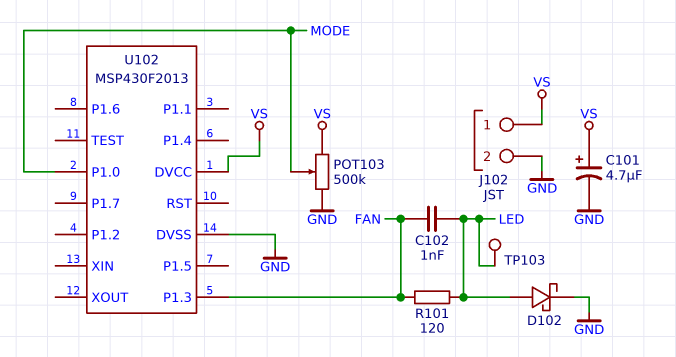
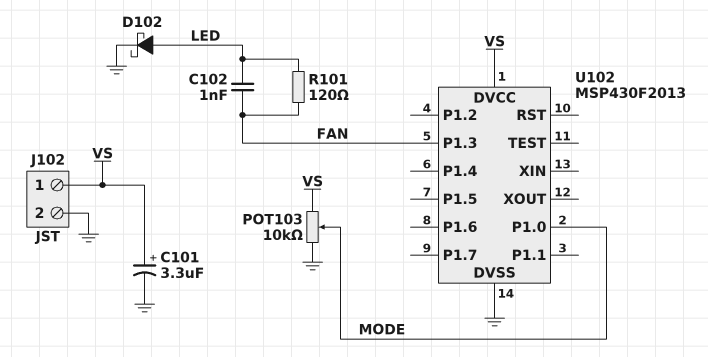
C101: 4.7uF (plus VS, minus GND) -> 3.3uF (plus VS, minus GND)
POT103: 500k (GND, VS, wiper MODE) -> 10k (GND, VS, wiper MODE)
TP103: test point (LED) -> none

